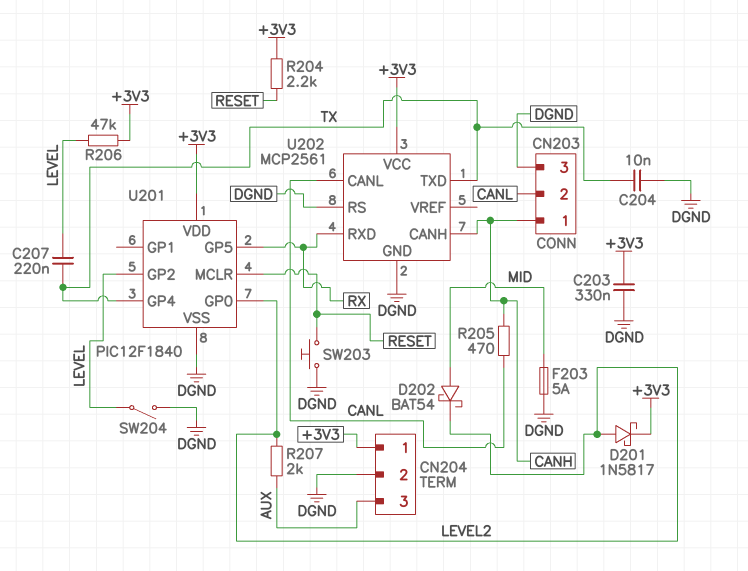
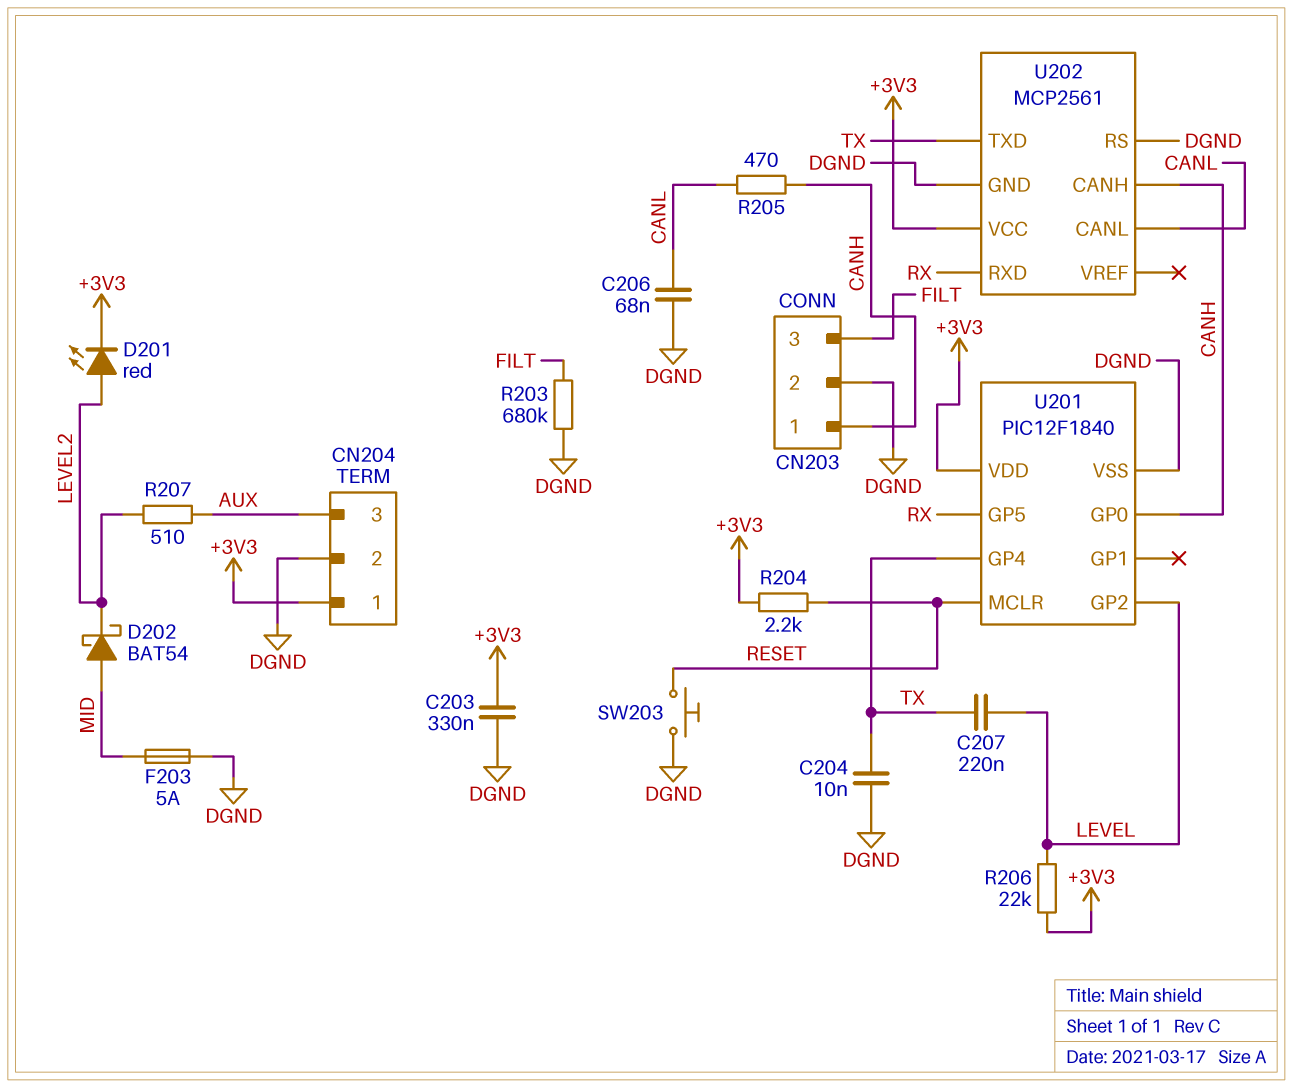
C206: none -> 68nF (CANL, DGND)
CN203 pin 2: CANL -> DGND
CN203 pin 3: DGND -> FILT
D201: schottky 1N5817 (A LEVEL2, K +3V3) -> LED red (A LEVEL2, K +3V3)
R203: none -> 680k (DGND, FILT)
R206: 47k (+3V3, LEVEL) -> 22k (+3V3, LEVEL)
R207: 2k (AUX, LEVEL2) -> 510 (AUX, LEVEL2)
SW204: switch (DGND, LEVEL) -> none
U201 pin GP0: LEVEL2 -> CANH

